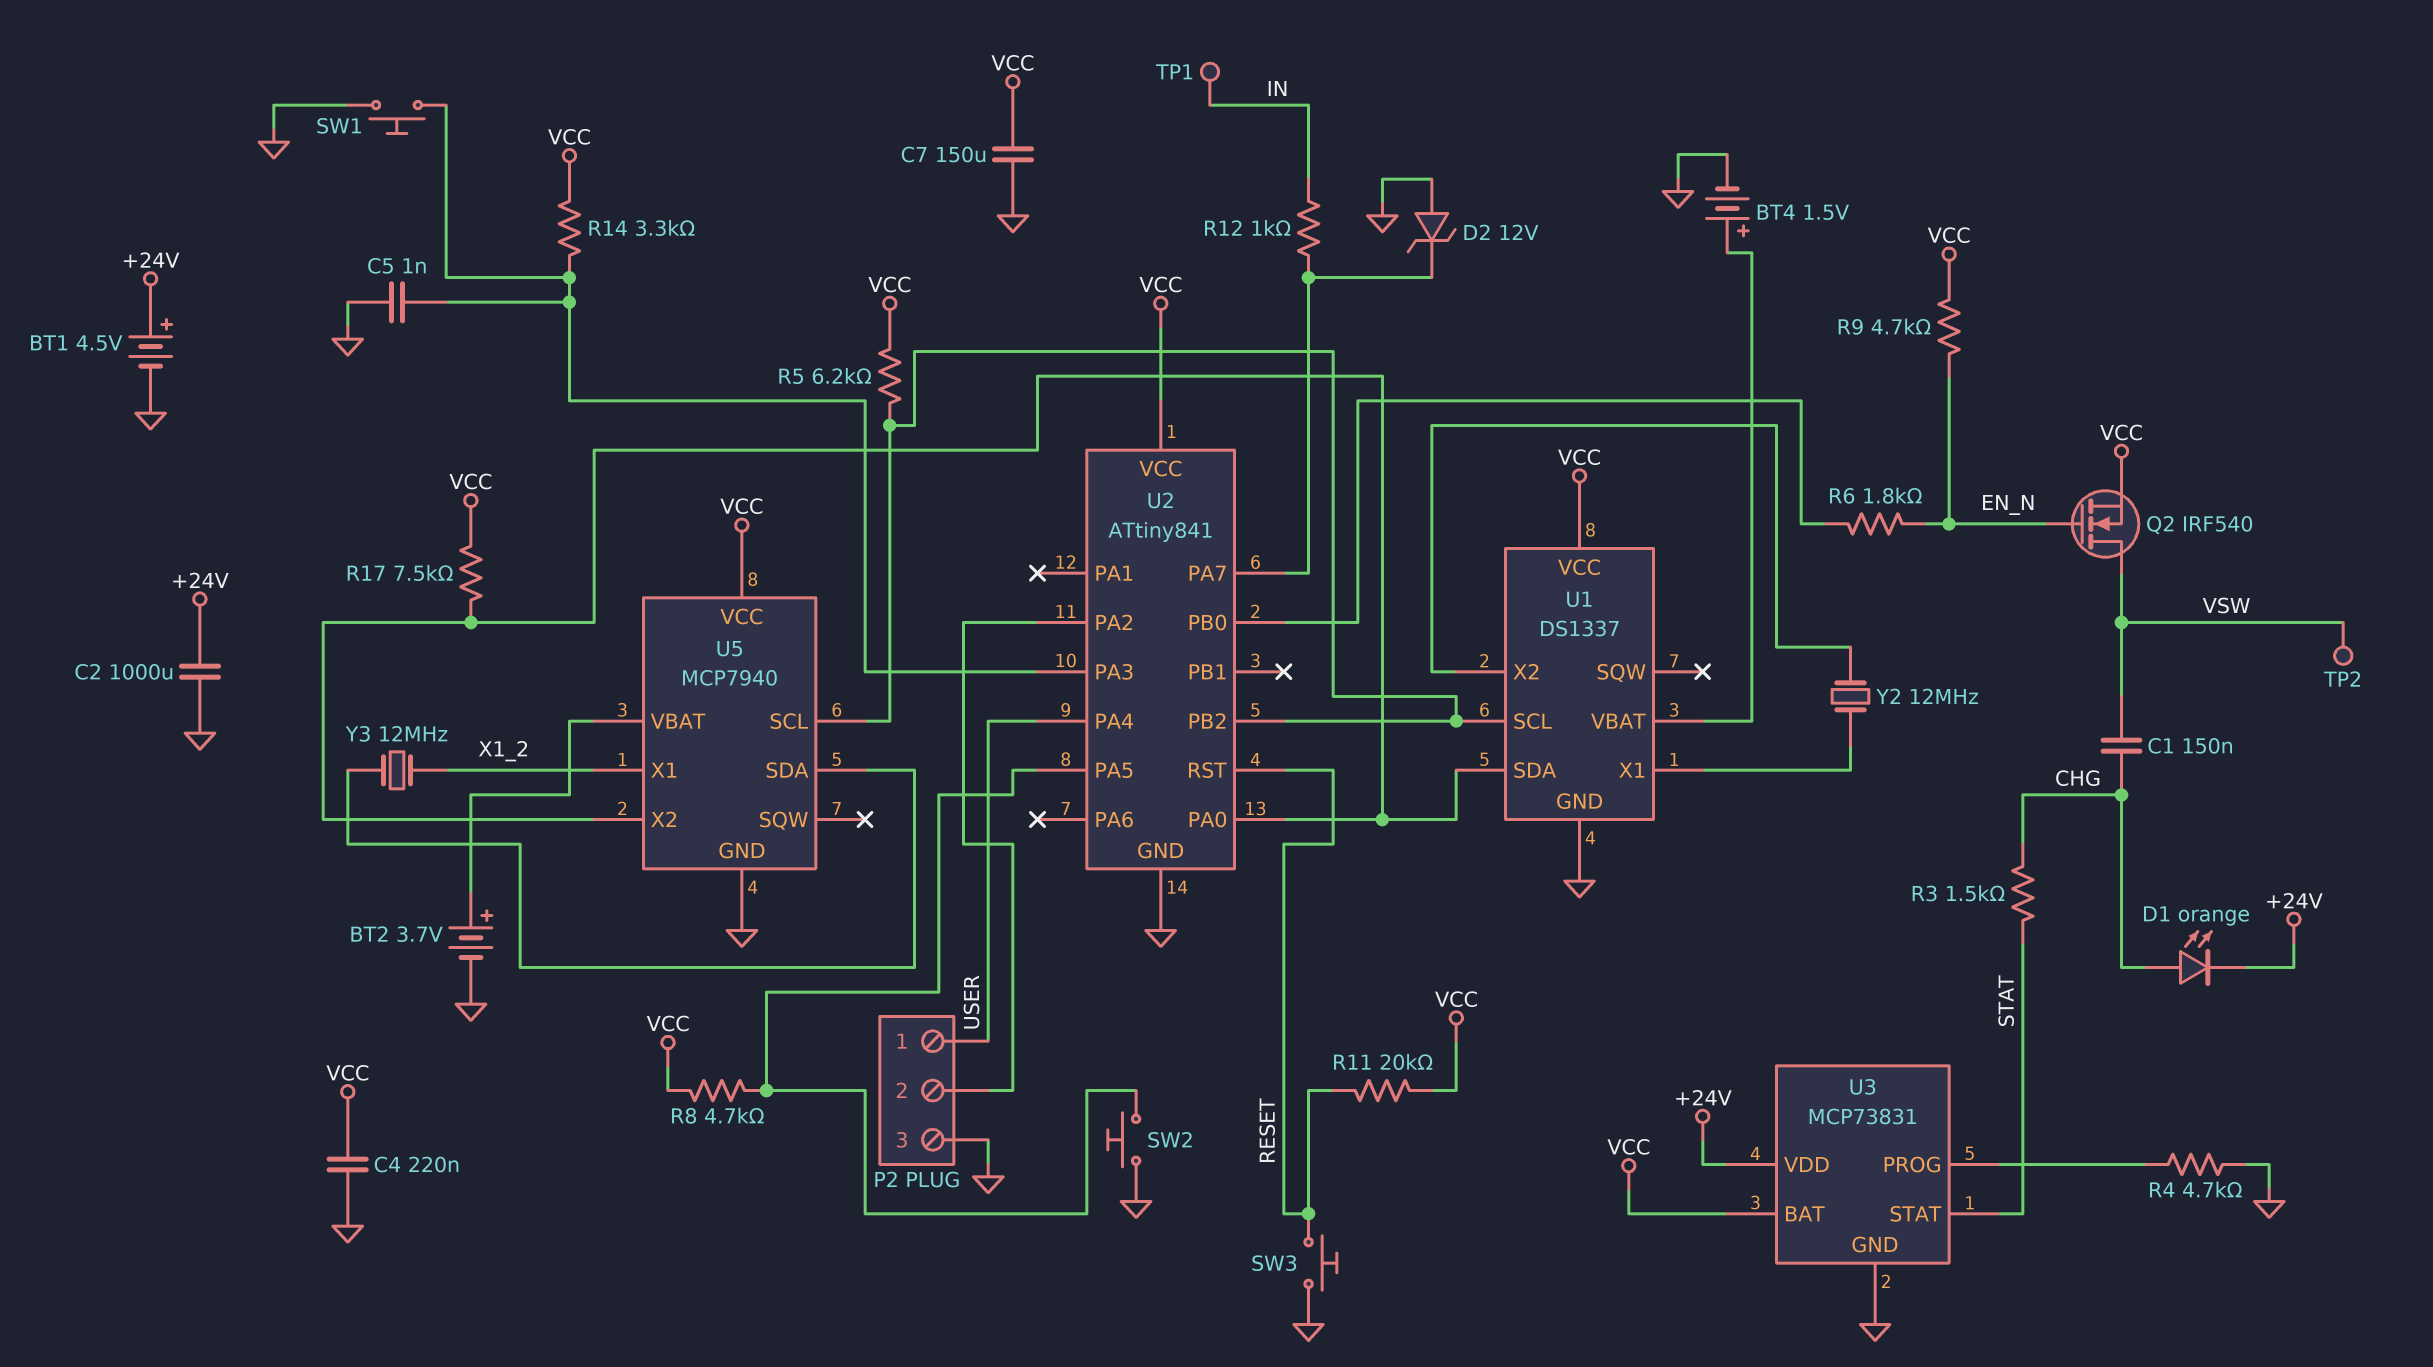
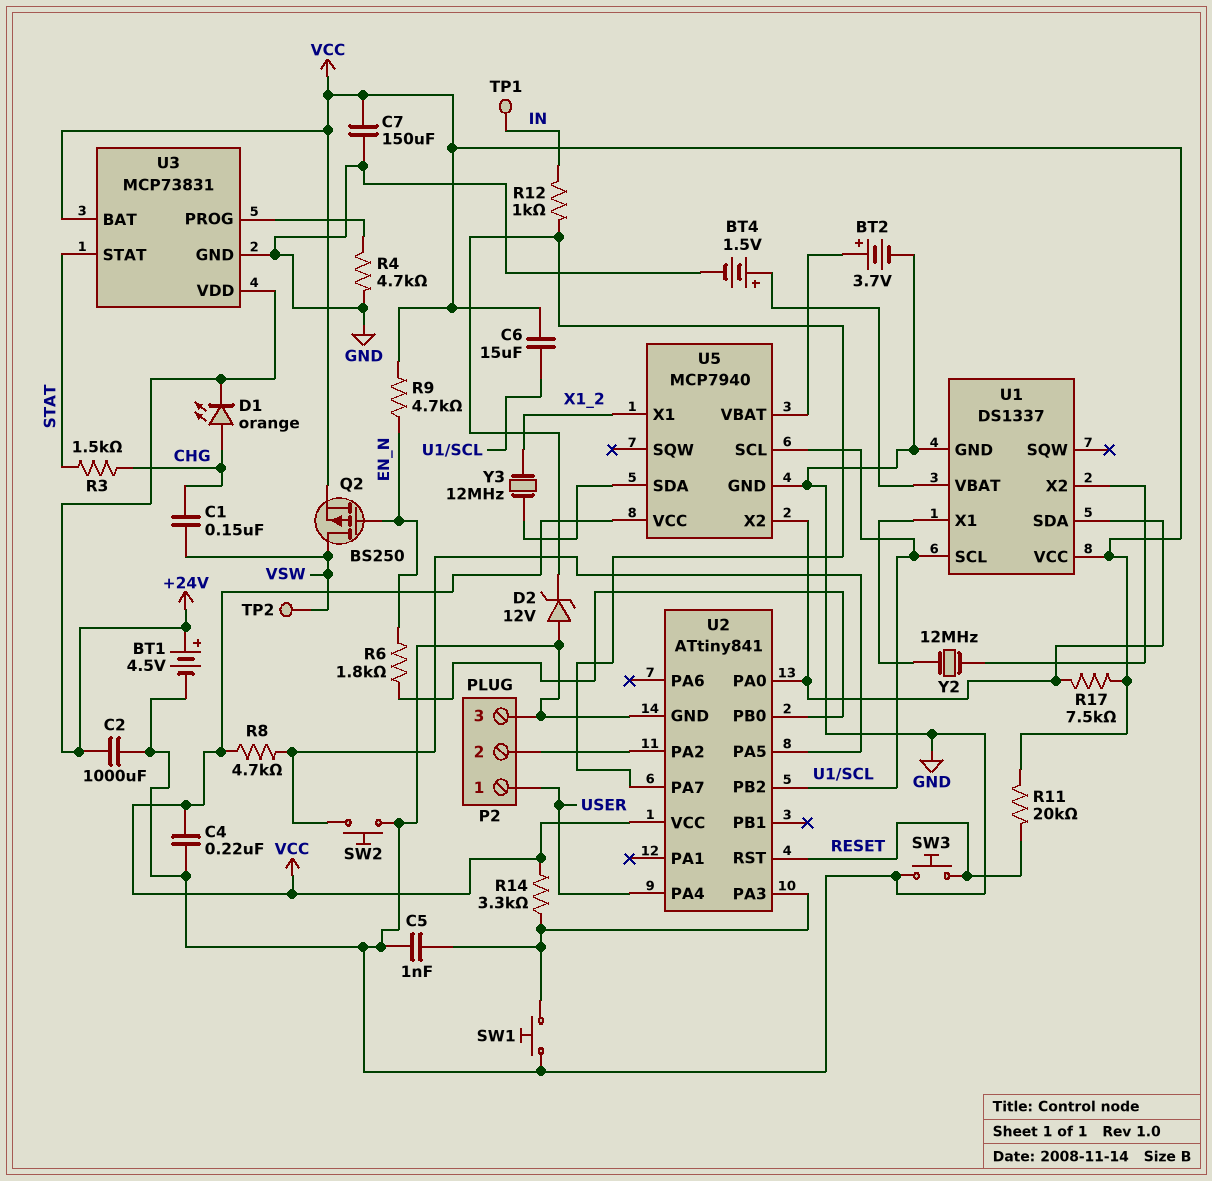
C6: none -> 15uF (U1/SCL, VCC)
Q2: NMOS IRF540 (G EN_N, D VSW, S VCC) -> PMOS BS250 (G EN_N, D VSW, S VCC)
R5: 6.2k (U1/SCL, VCC) -> none

